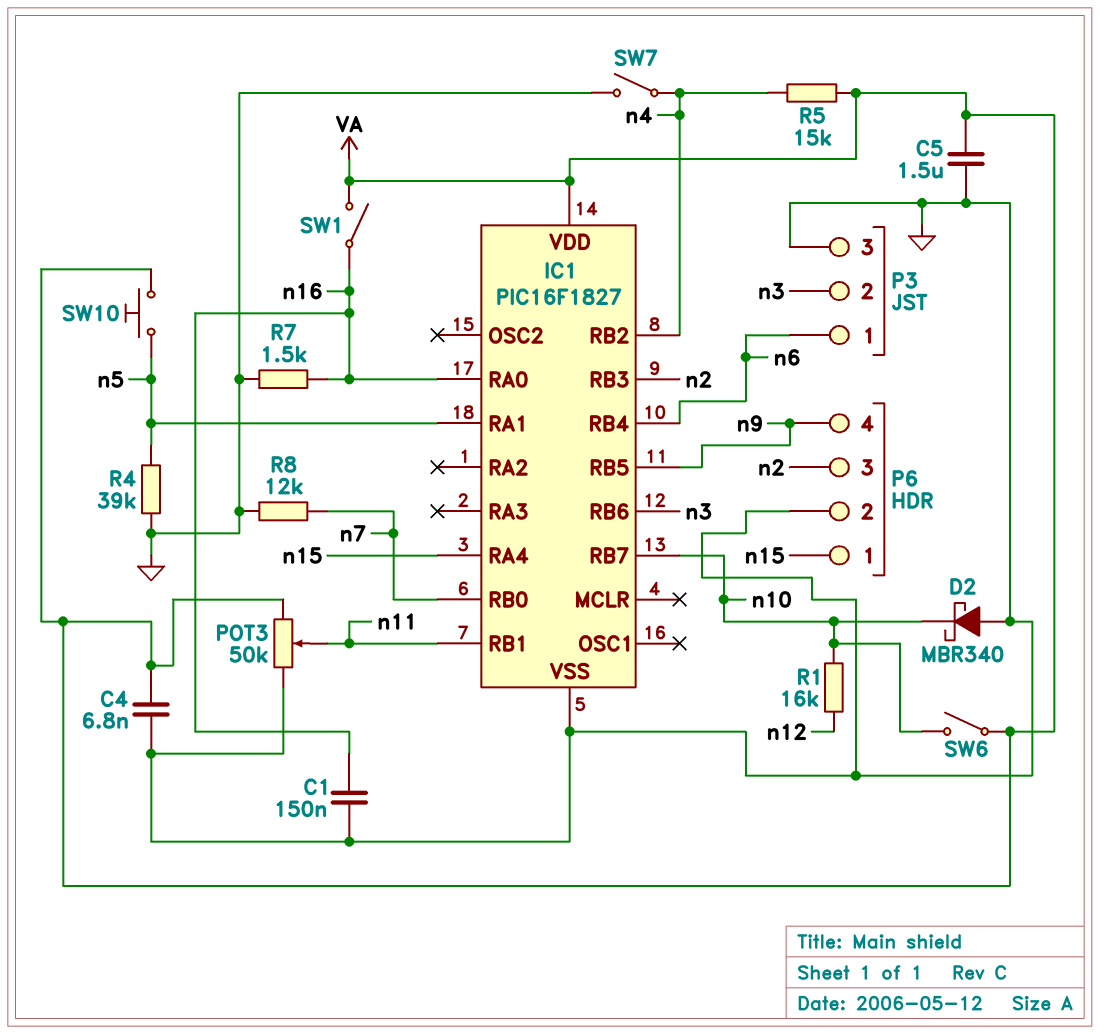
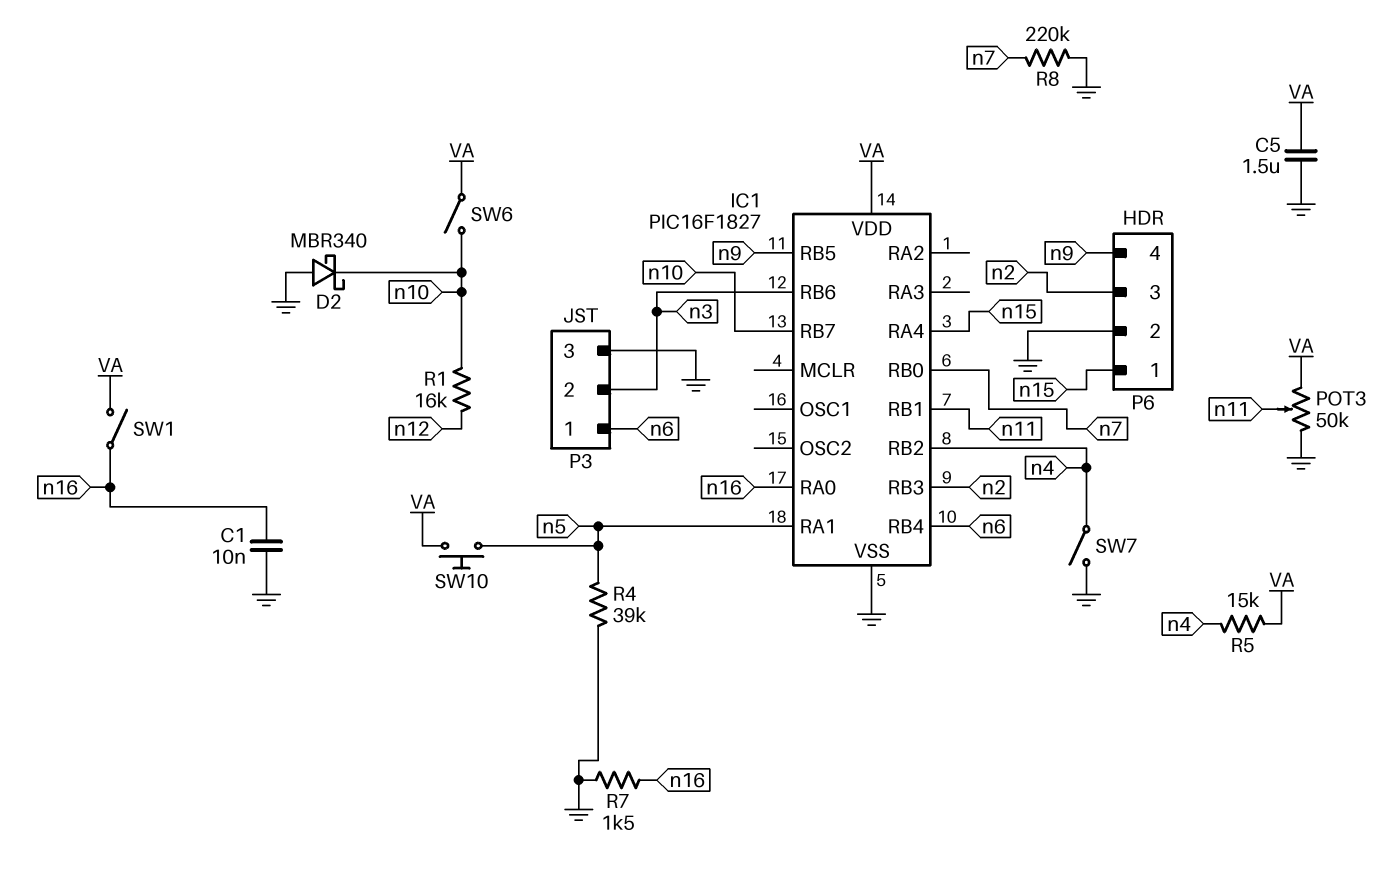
C1: 150nF (GND, n16) -> 10nF (GND, n16)
C4: 6.8nF (GND, VA) -> none
R8: 12k (GND, n7) -> 220k (GND, n7)

